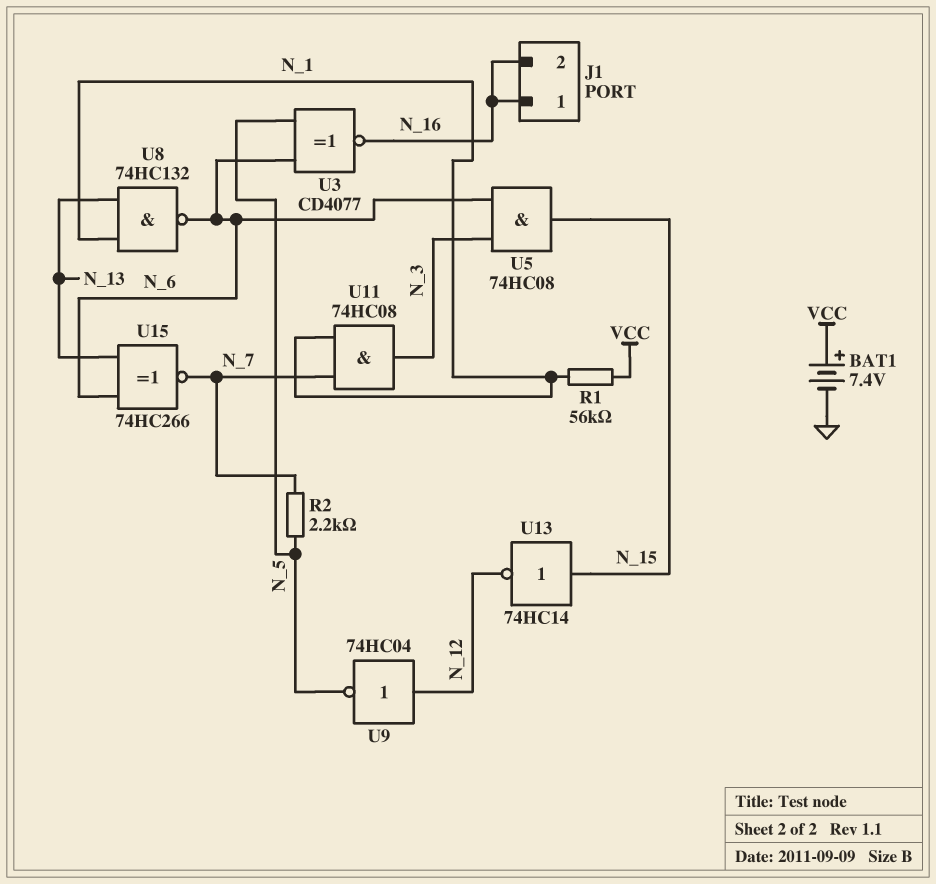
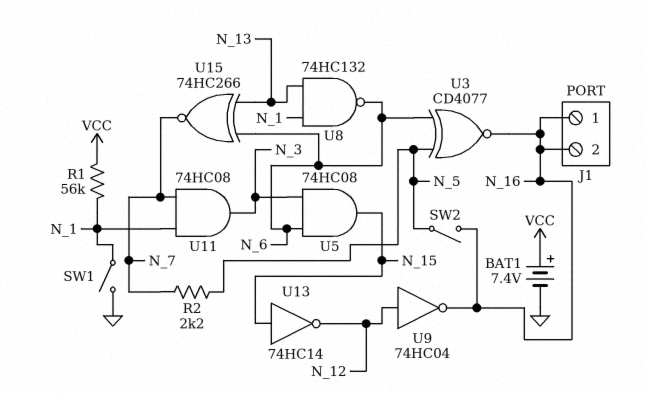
SW1: none -> switch (GND, N_1)
SW2: none -> switch (N_5, N_16)
U9: NOT 74HC04 (in N_12, out N_5) -> NOT 74HC04 (in N_12, out N_16)

